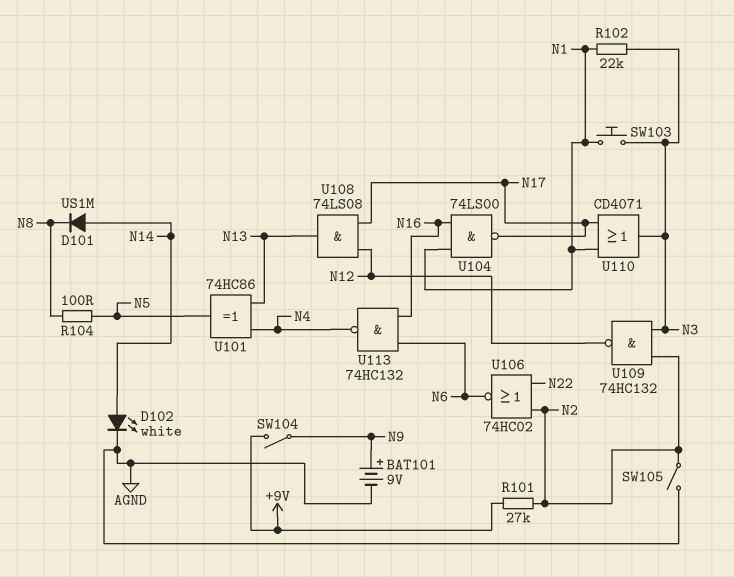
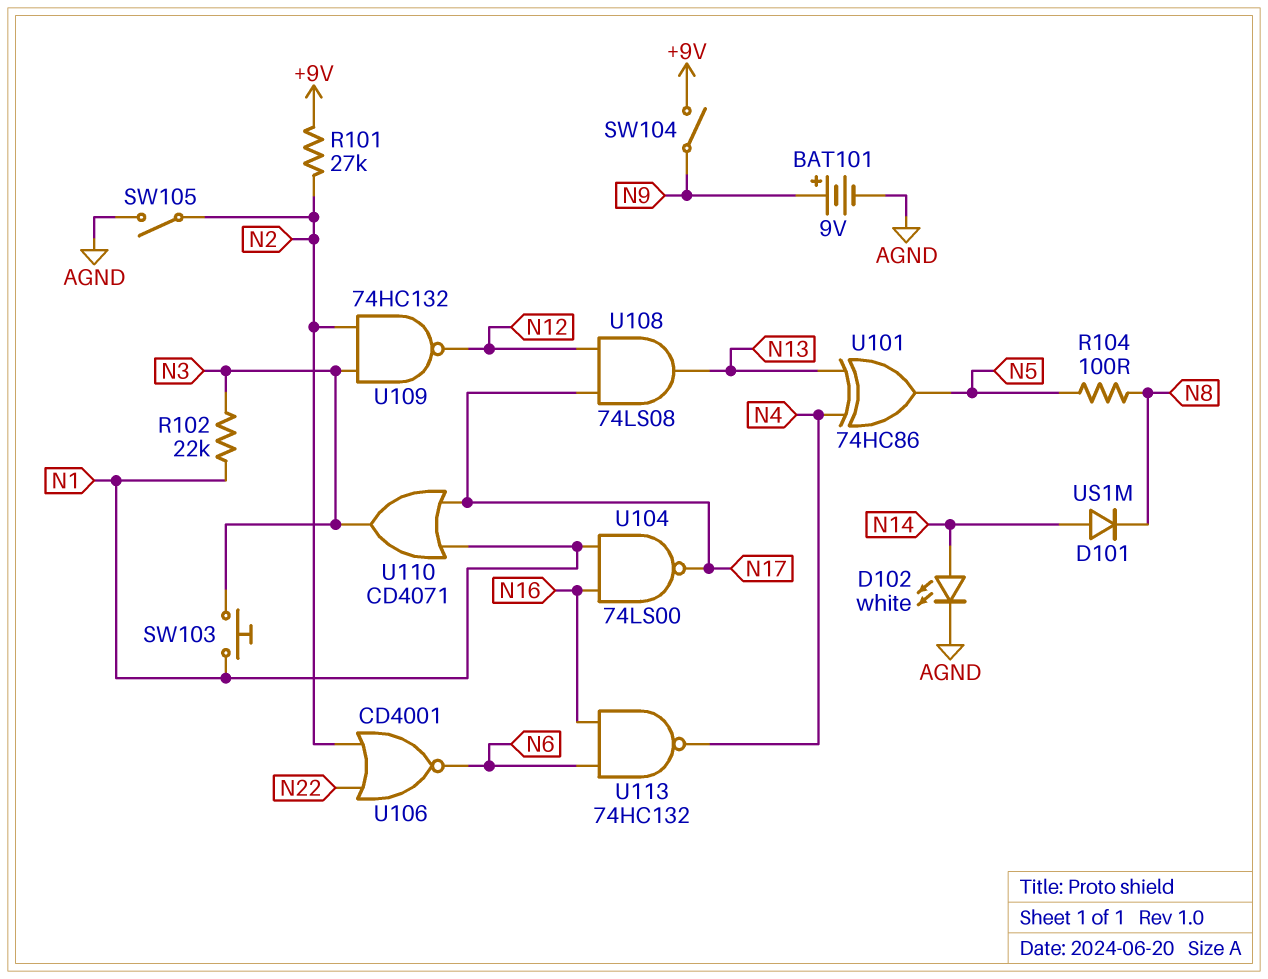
U106: NOR 74HC02 (in N2, in N22, out N6) -> NOR CD4001 (in N2, in N22, out N6)

